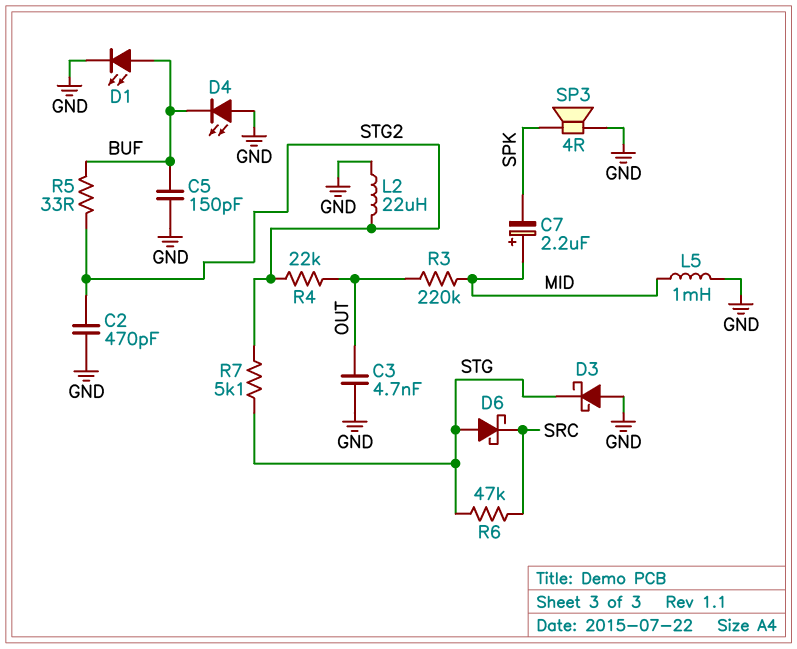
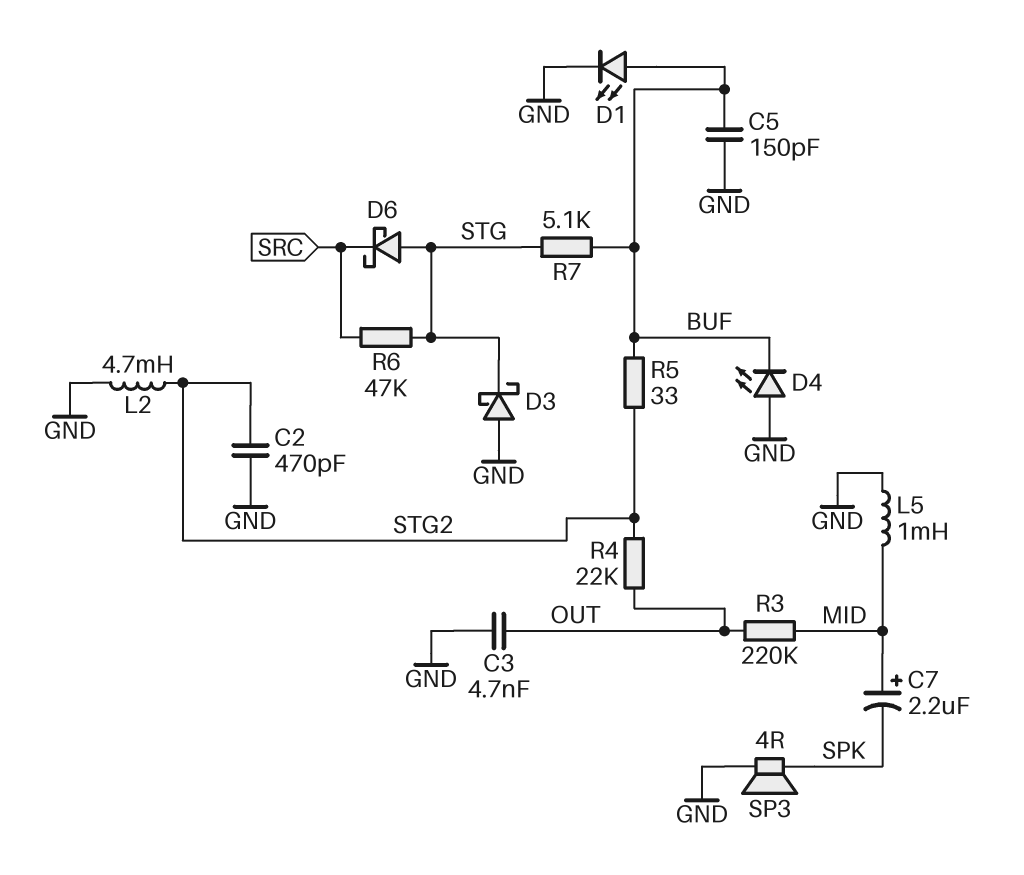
L2: 22uH (GND, STG2) -> 4.7mH (GND, STG2)
R7: 5.1k (STG, STG2) -> 5.1k (BUF, STG)

